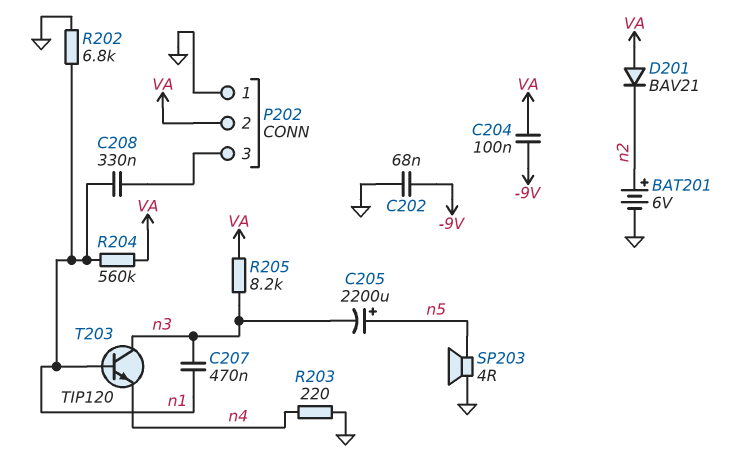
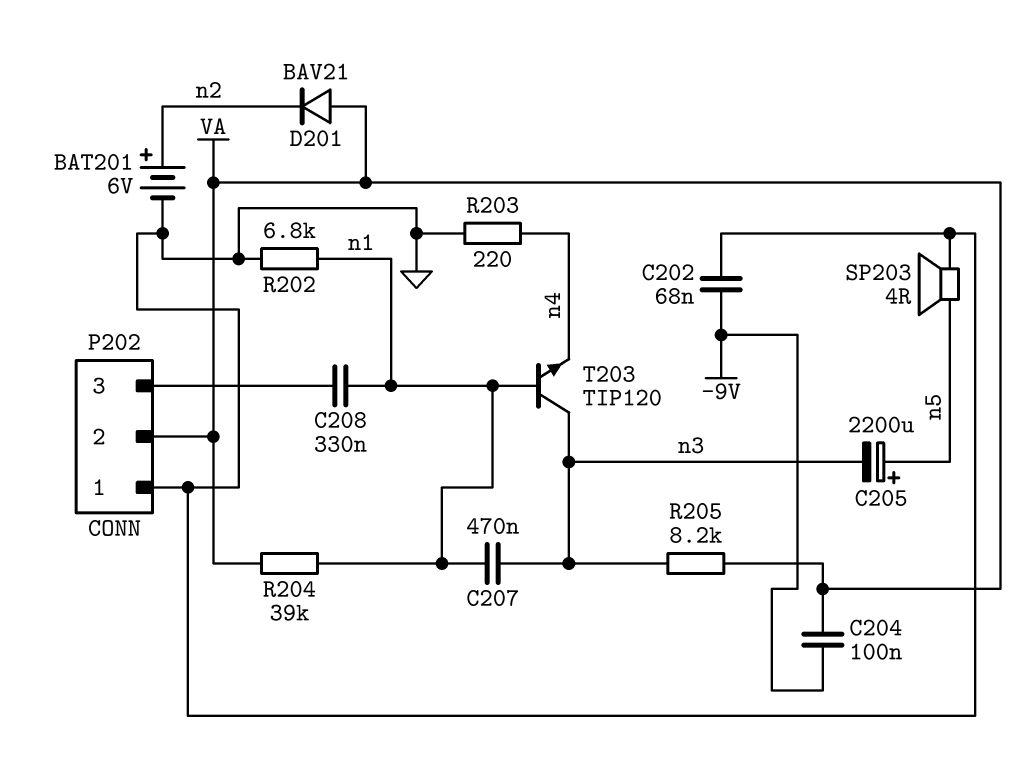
R204: 560k (VA, n1) -> 39k (VA, n1)

